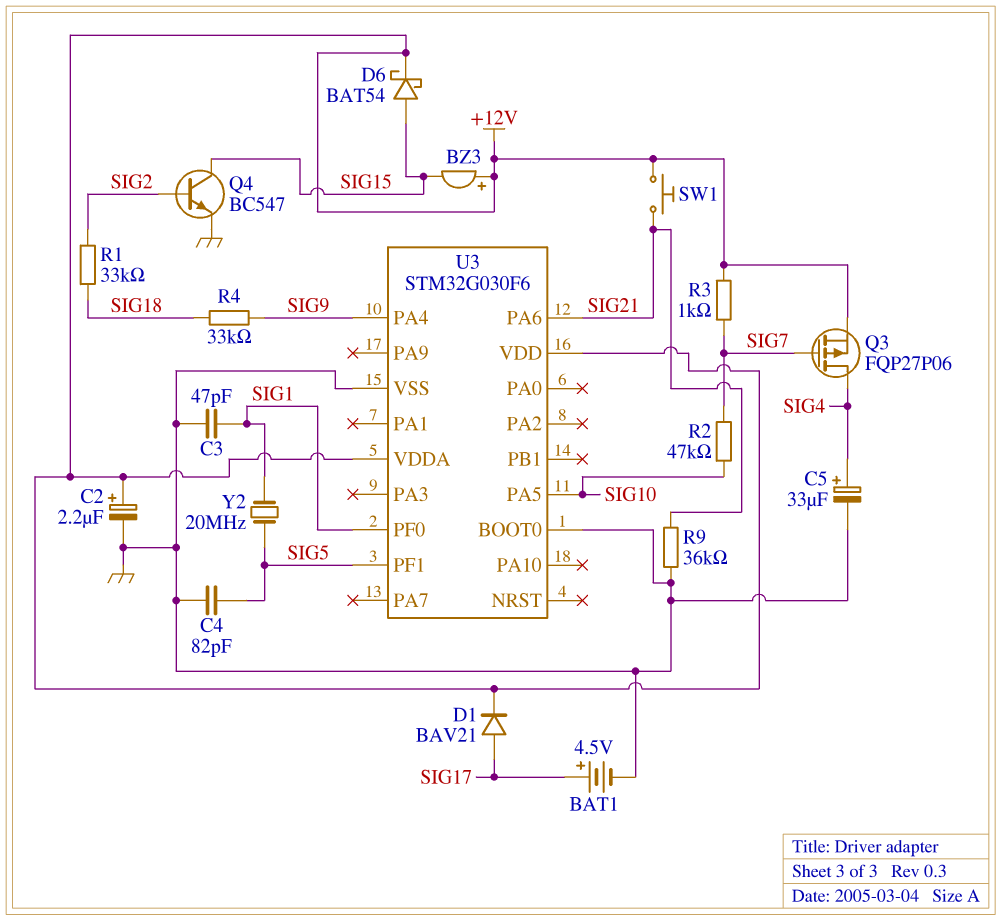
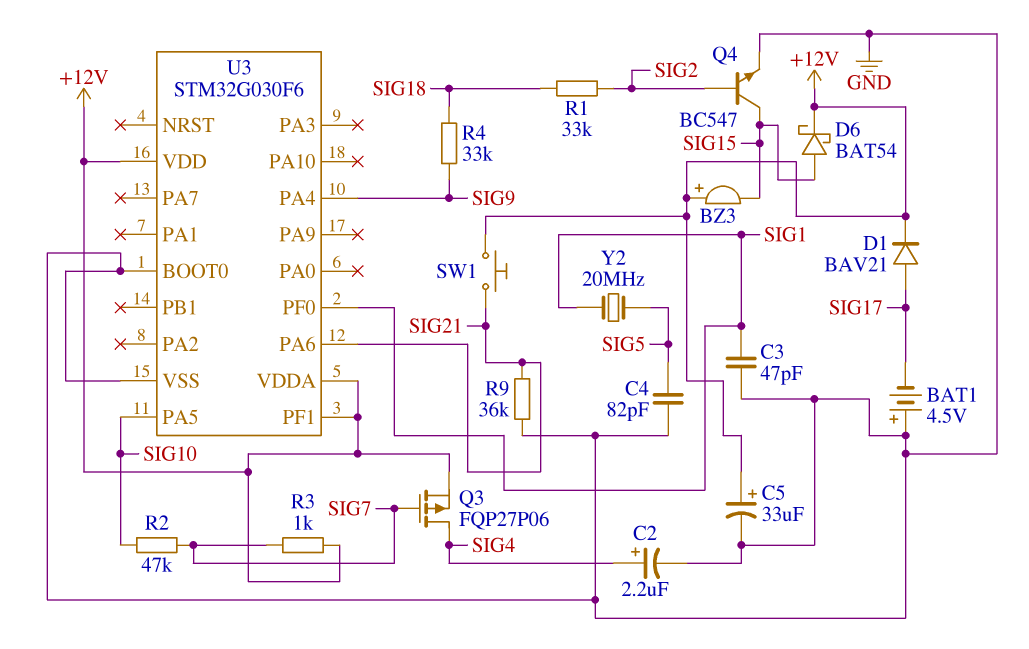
BAT1: 4.5V (plus SIG17, minus GND) -> 4.5V (plus GND, minus SIG17)
C2: 2.2uF (plus +12V, minus GND) -> 2.2uF (plus SIG4, minus GND)
C5: 33uF (plus SIG4, minus GND) -> 33uF (plus +12V, minus GND)
U3 pin PF1: SIG5 -> +12V

